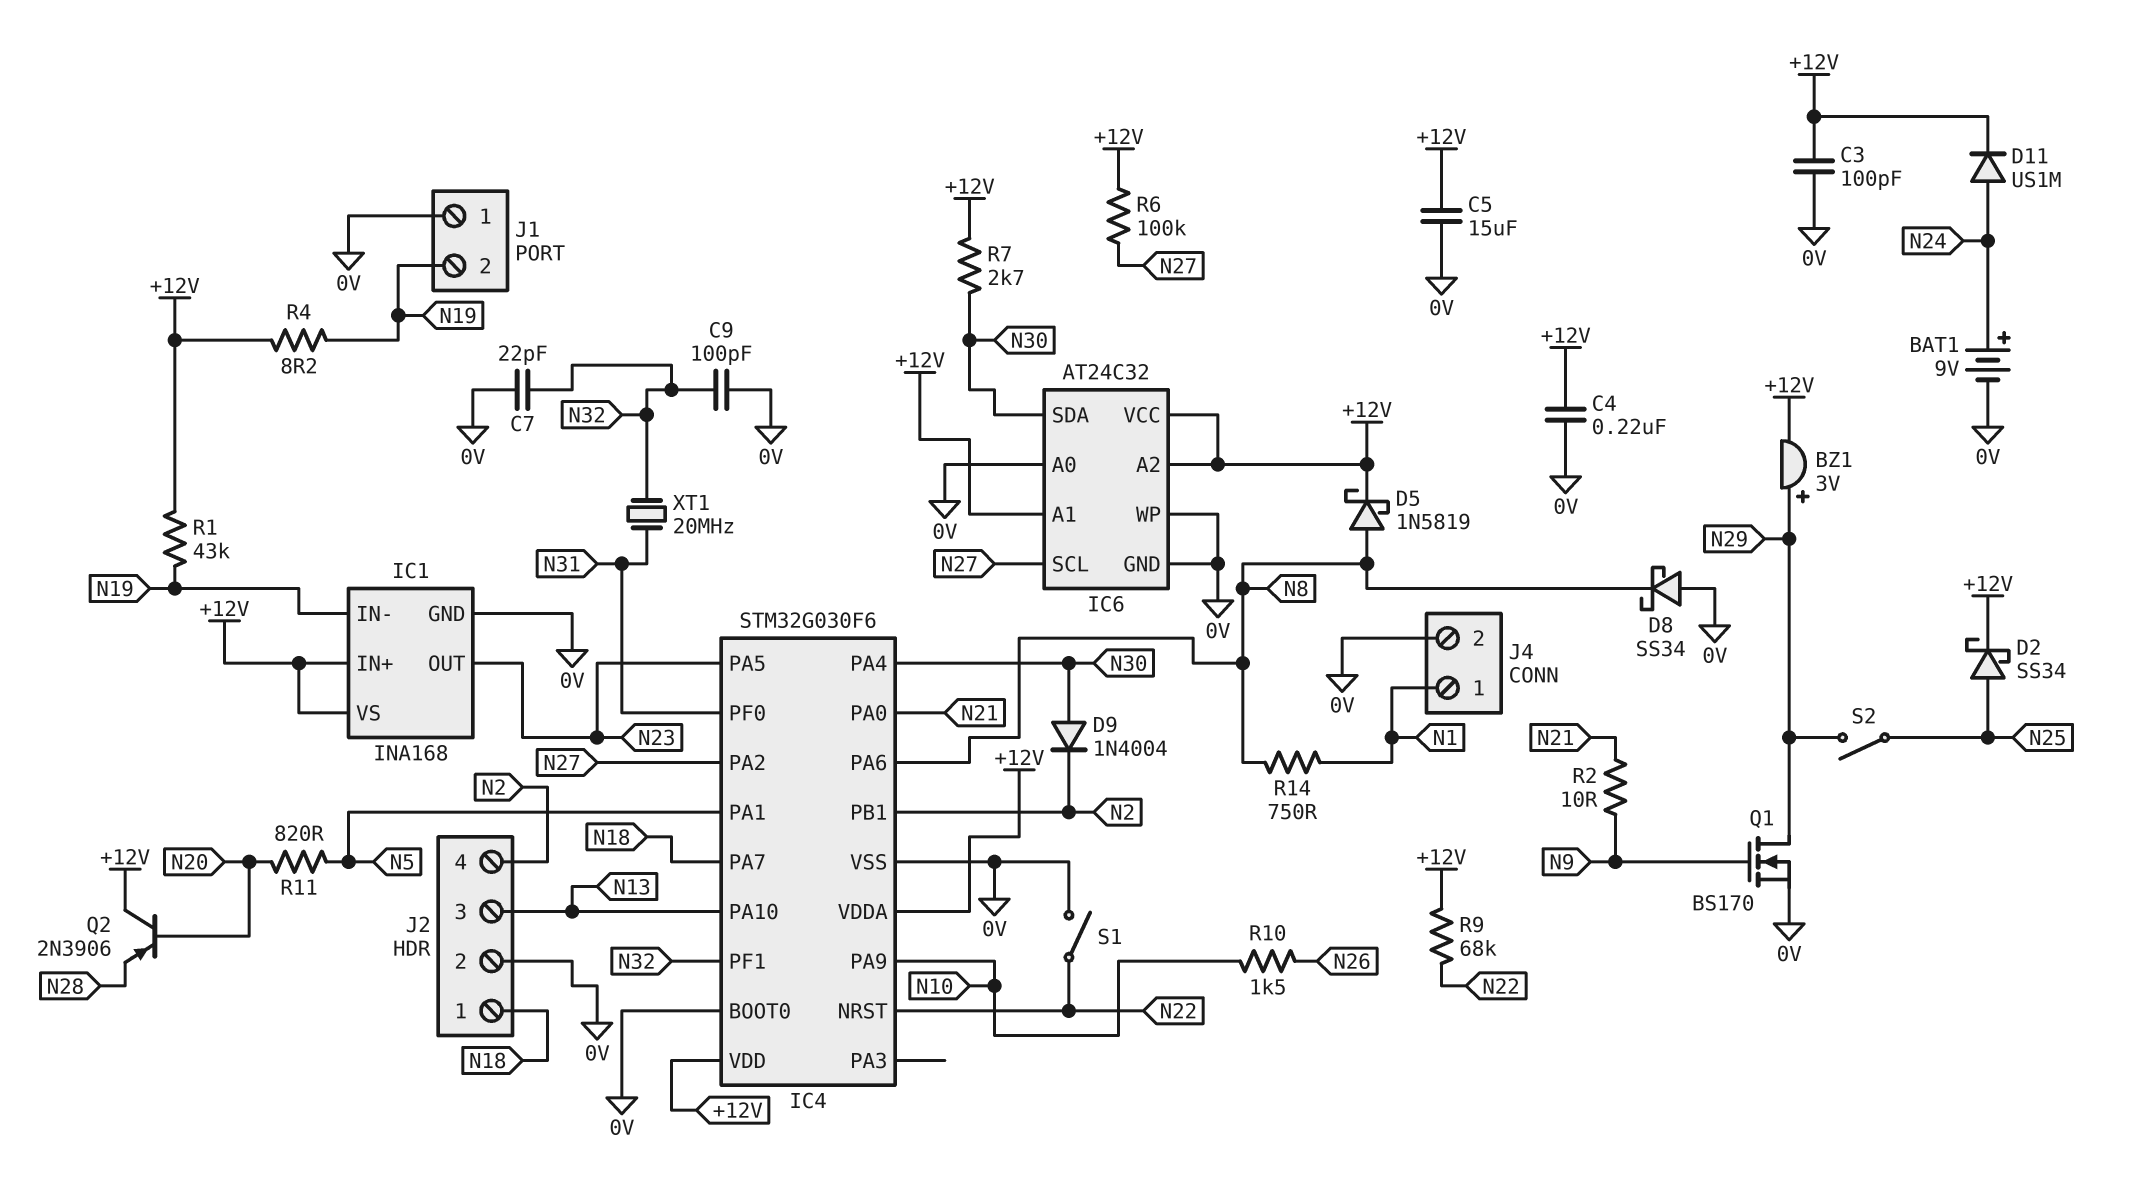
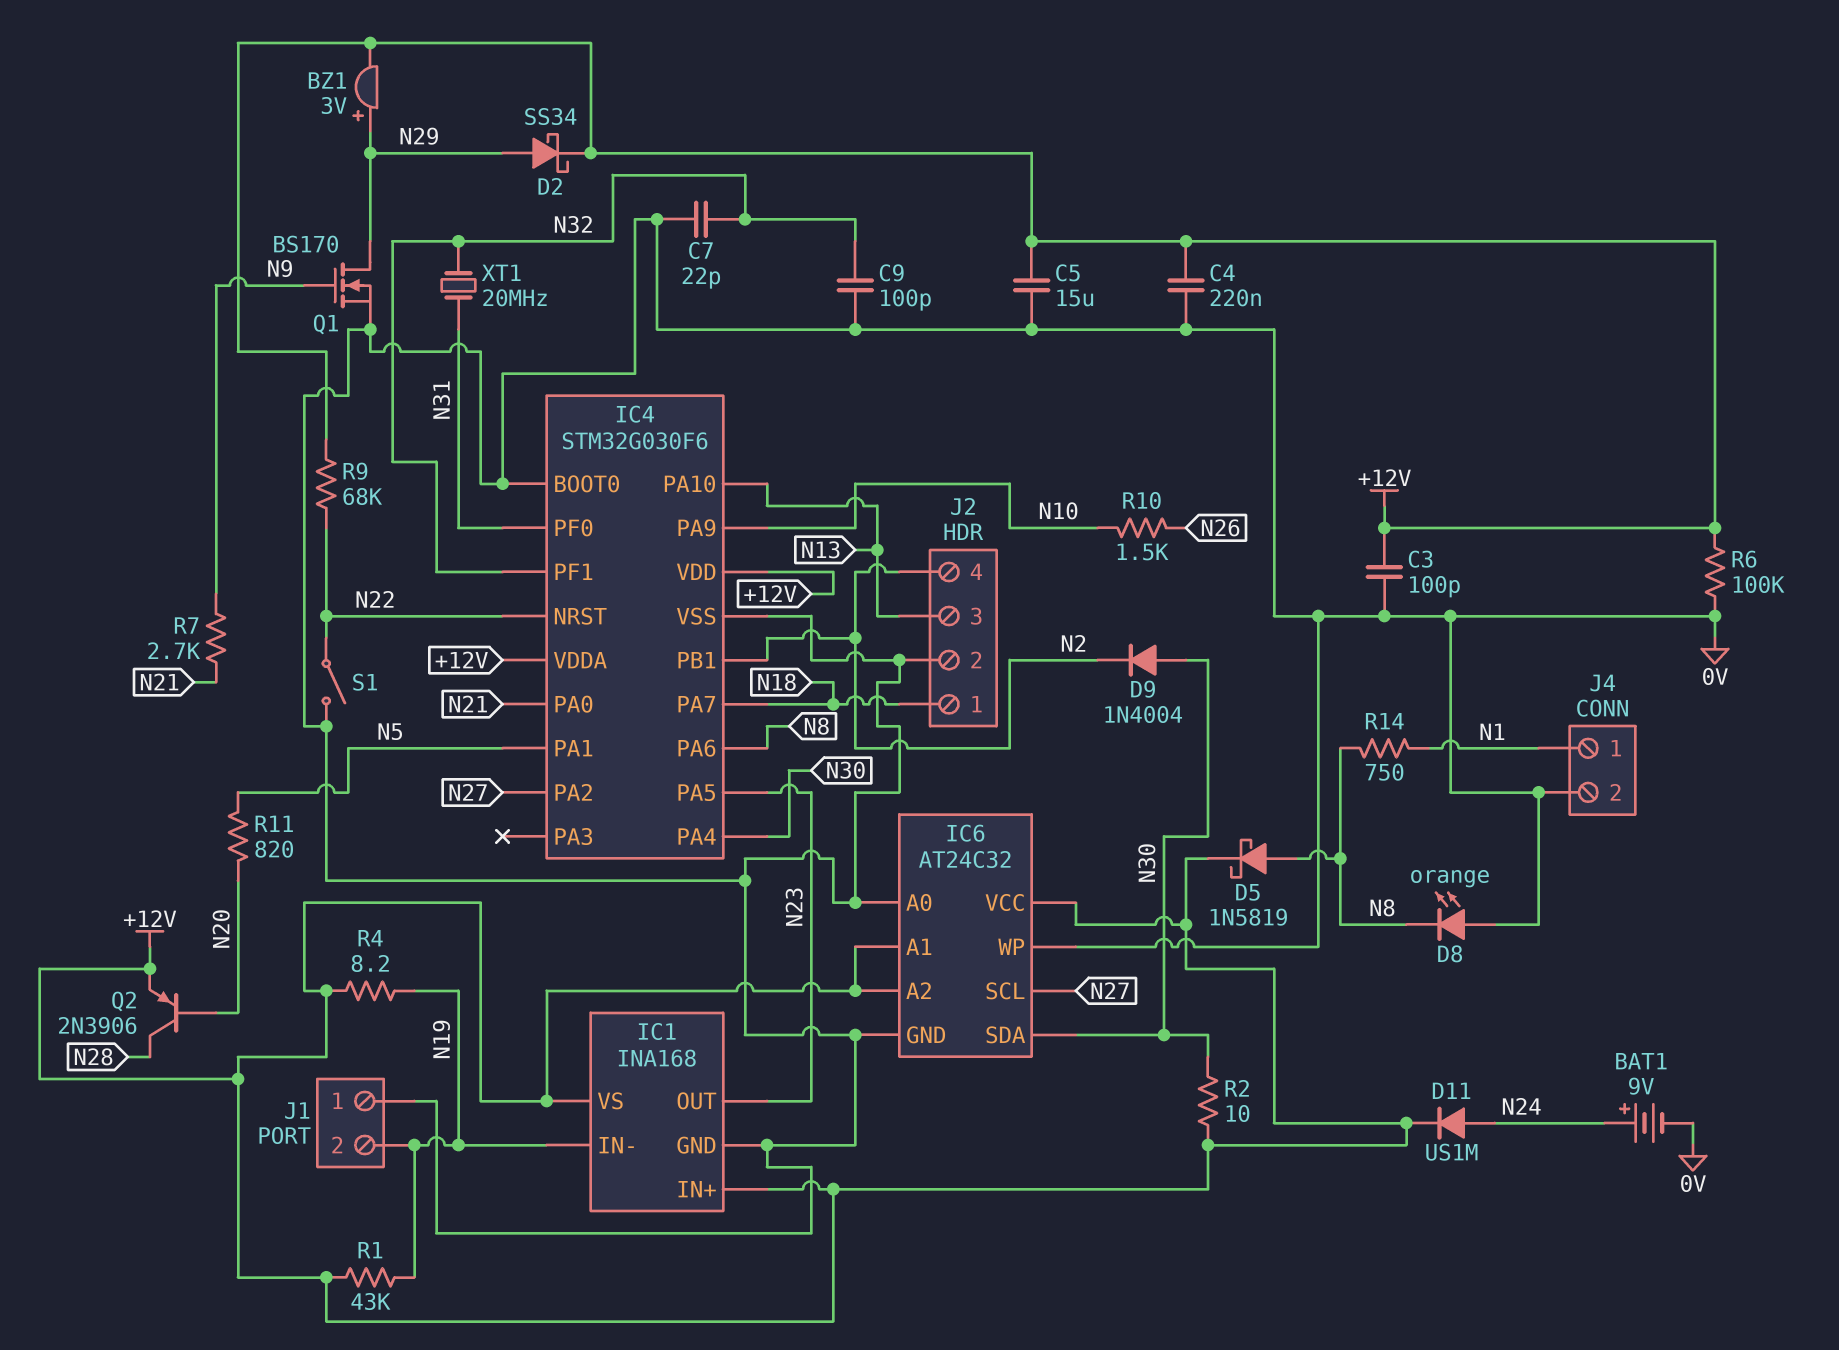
D2: schottky SS34 (A N25, K +12V) -> schottky SS34 (A N29, K +12V)
D8: schottky SS34 (A 0V, K N8) -> LED orange (A 0V, K N8)
Q2: PNP 2N3906 (B N20, C +12V, E N28) -> PNP 2N3906 (B N20, C N28, E +12V)
R2: 10 (N9, N21) -> 10 (+12V, N30)
R6: 100k (+12V, N27) -> 100k (+12V, 0V)
R7: 2.7k (+12V, N30) -> 2.7k (N9, N21)
S2: switch (N25, N29) -> none

